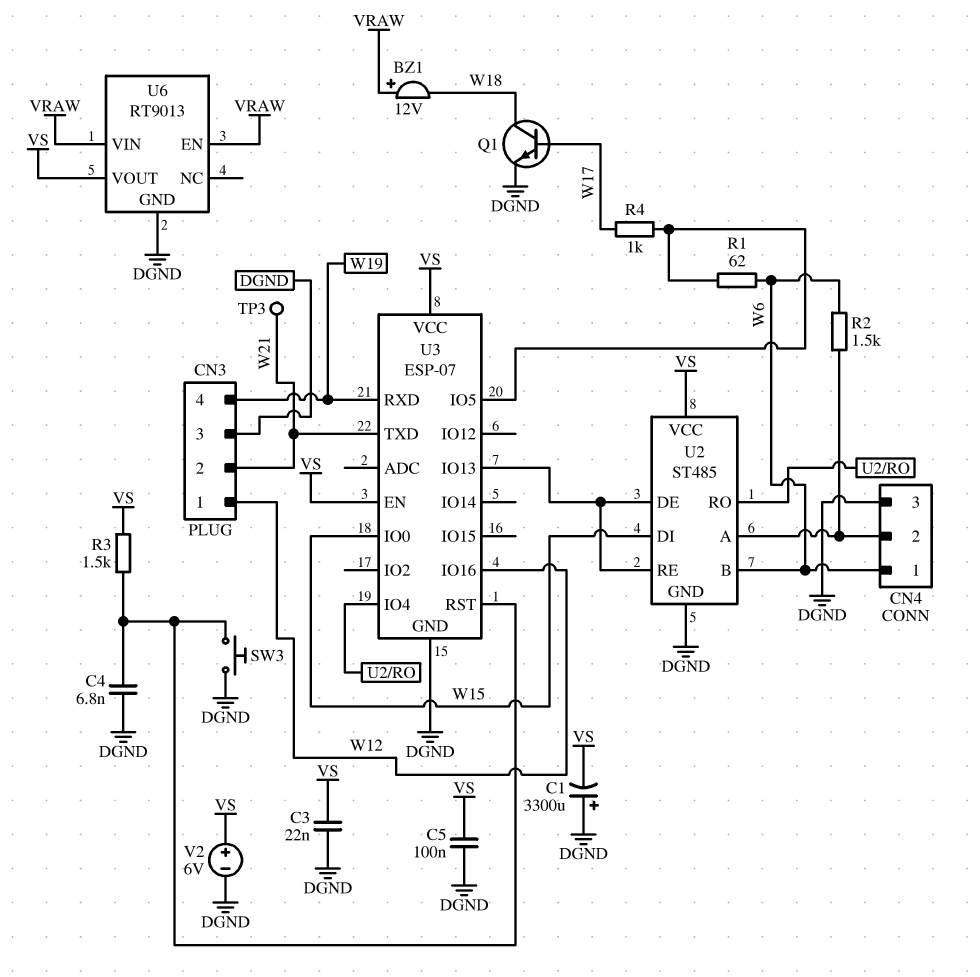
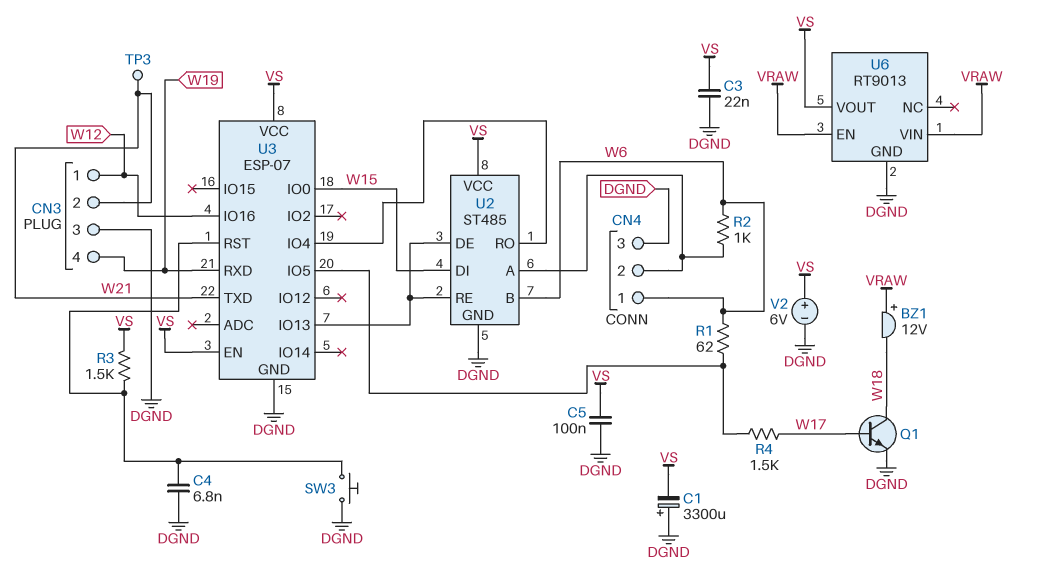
R2: 1.5k (CN4/2, W6) -> 1k (CN4/2, W6)
R4: 1k (U3/IO5, W17) -> 1.5k (U3/IO5, W17)

